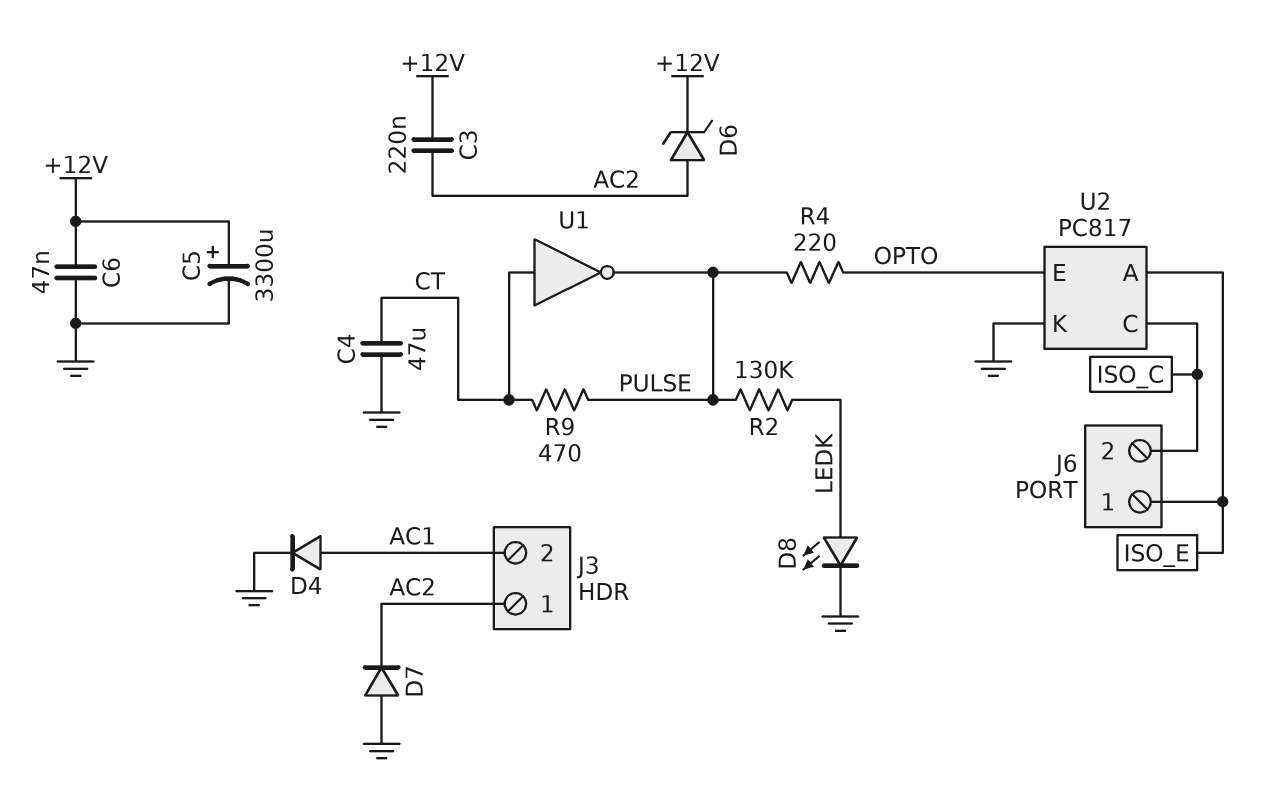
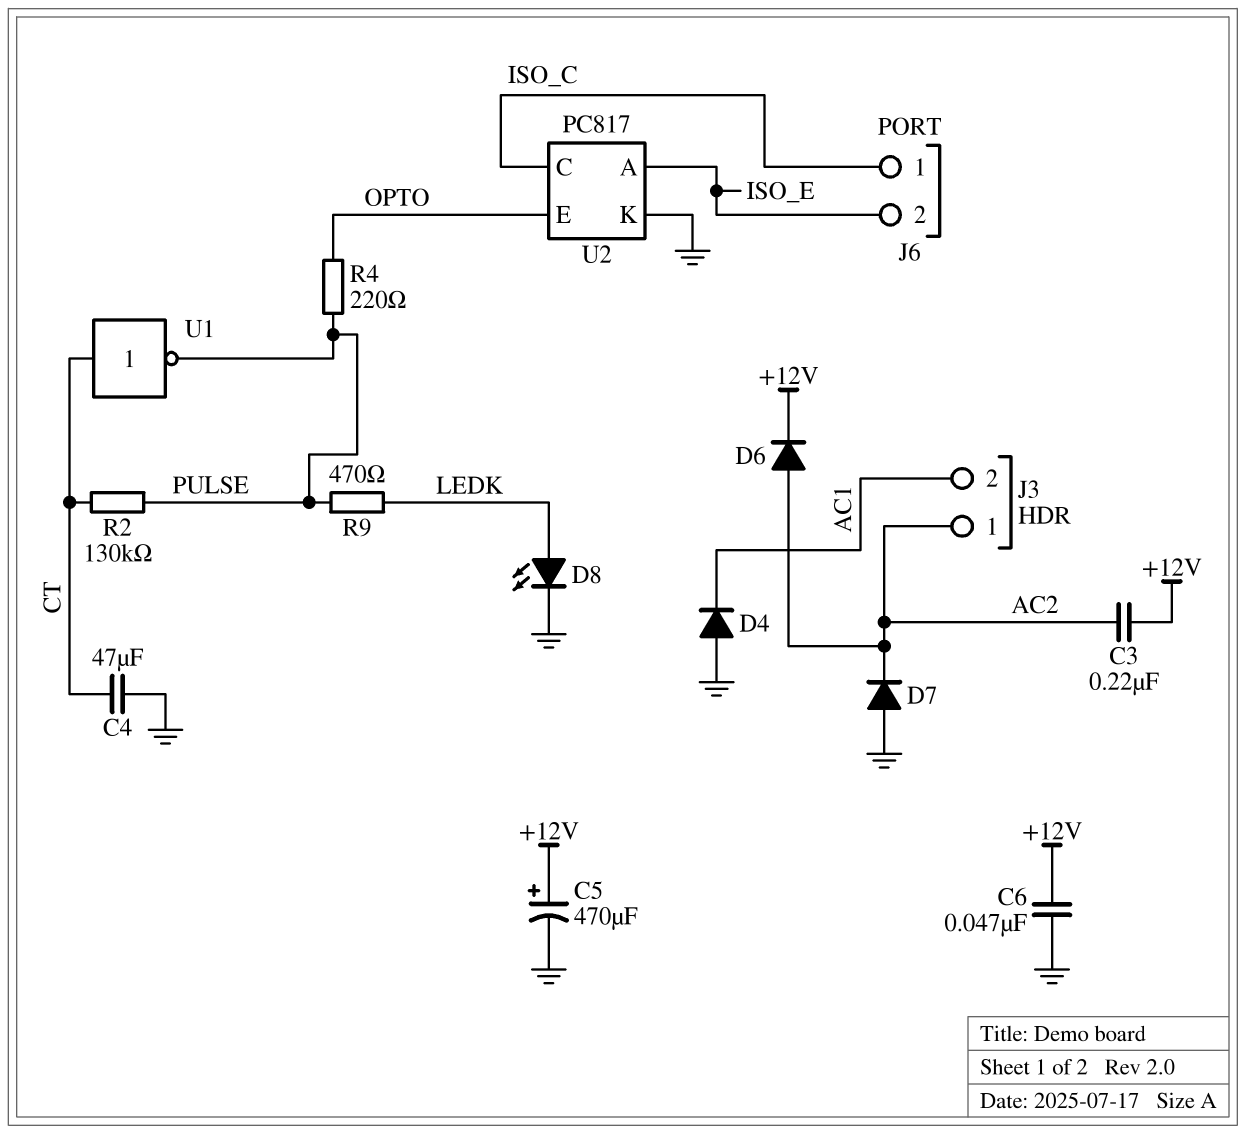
C5: 3300uF (plus +12V, minus GND) -> 470uF (plus +12V, minus GND)
D4: diode (A AC1, K GND) -> diode (A GND, K AC1)
D6: zener (A AC2, K +12V) -> diode (A AC2, K +12V)
J6 pin 1: ISO_E -> ISO_C
J6 pin 2: ISO_C -> ISO_E
R2: 130k (LEDK, PULSE) -> 130k (CT, PULSE)
R9: 470 (CT, PULSE) -> 470 (LEDK, PULSE)

